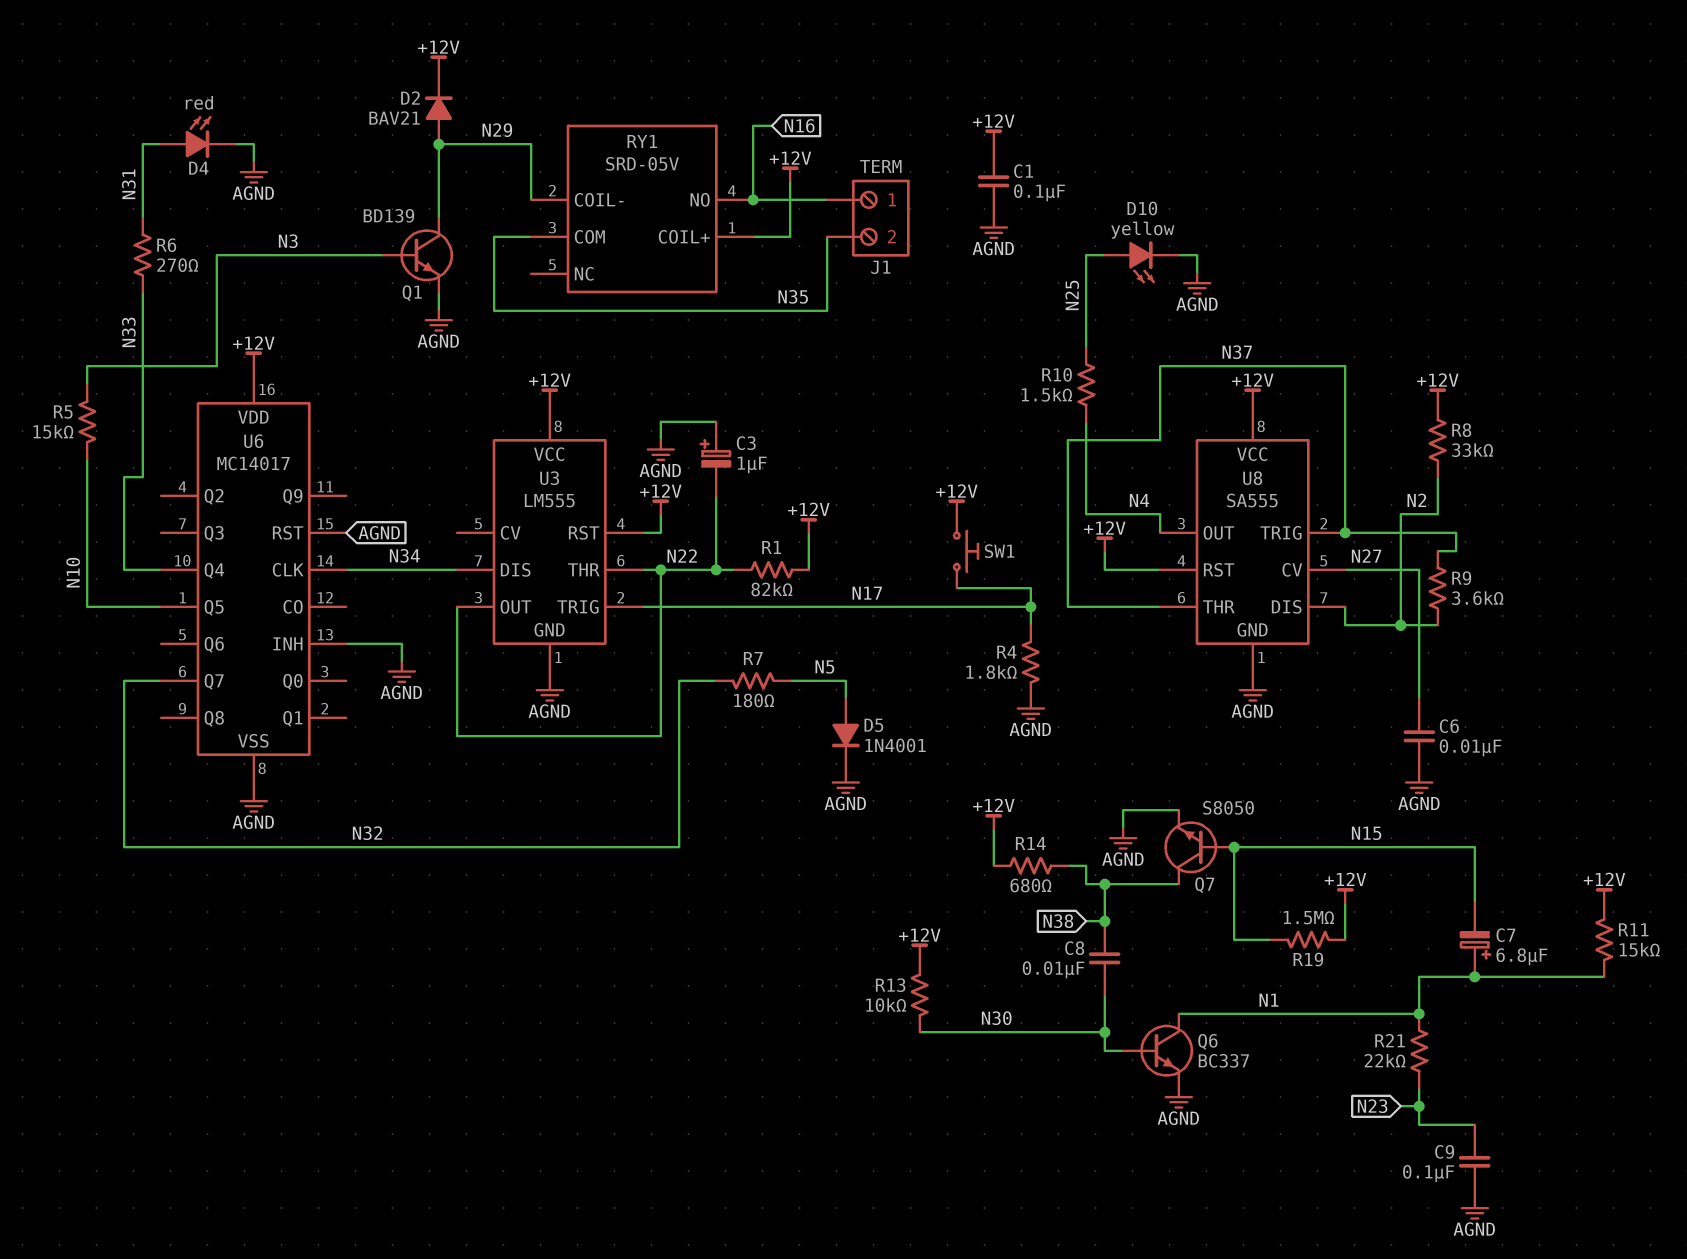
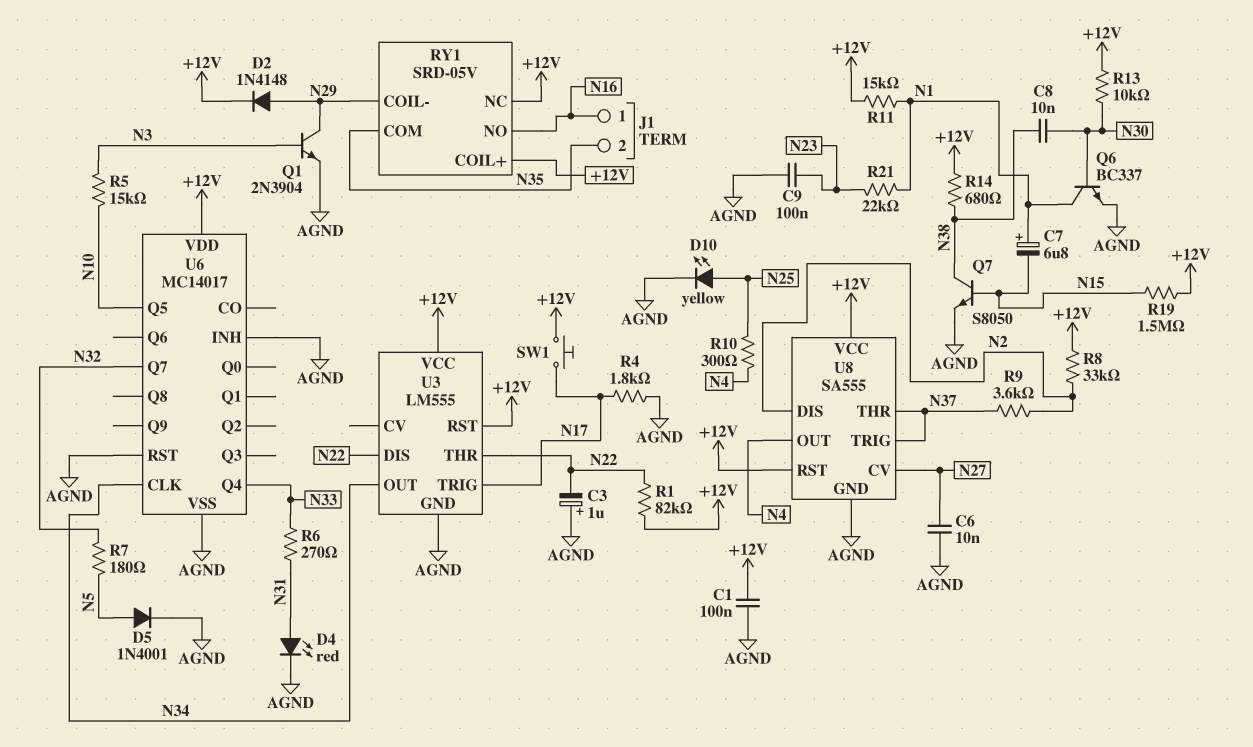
D2: diode BAV21 (A N29, K +12V) -> diode 1N4148 (A N29, K +12V)
Q1: NPN BD139 (B N3, C N29, E AGND) -> NPN 2N3904 (B N3, C N29, E AGND)
R10: 1.5k (N4, N25) -> 300 (N4, N25)
RY1 pin NC: none -> +12V
U3 pin DIS: N34 -> N22
U3 pin OUT: N22 -> N34

